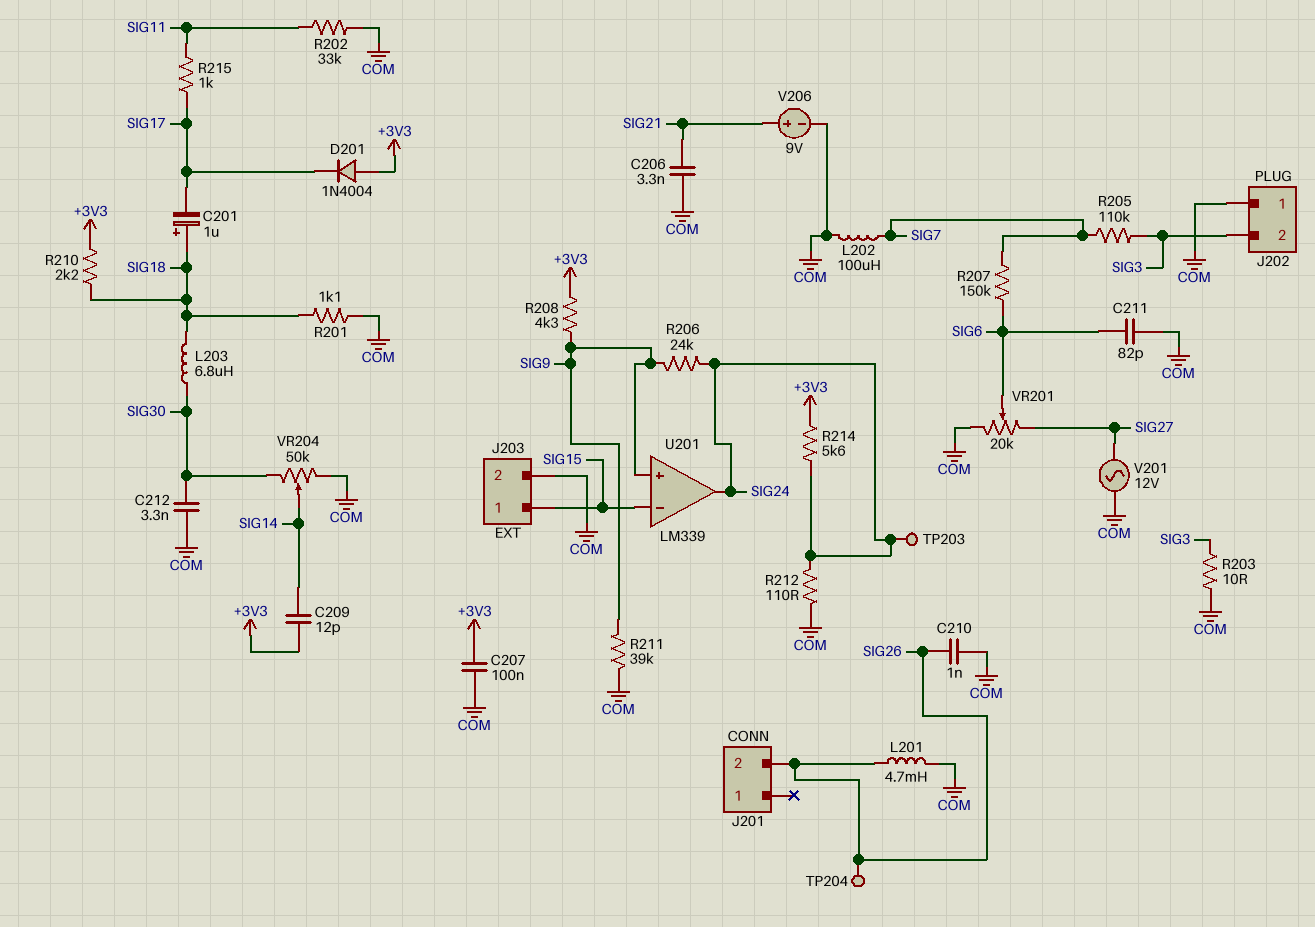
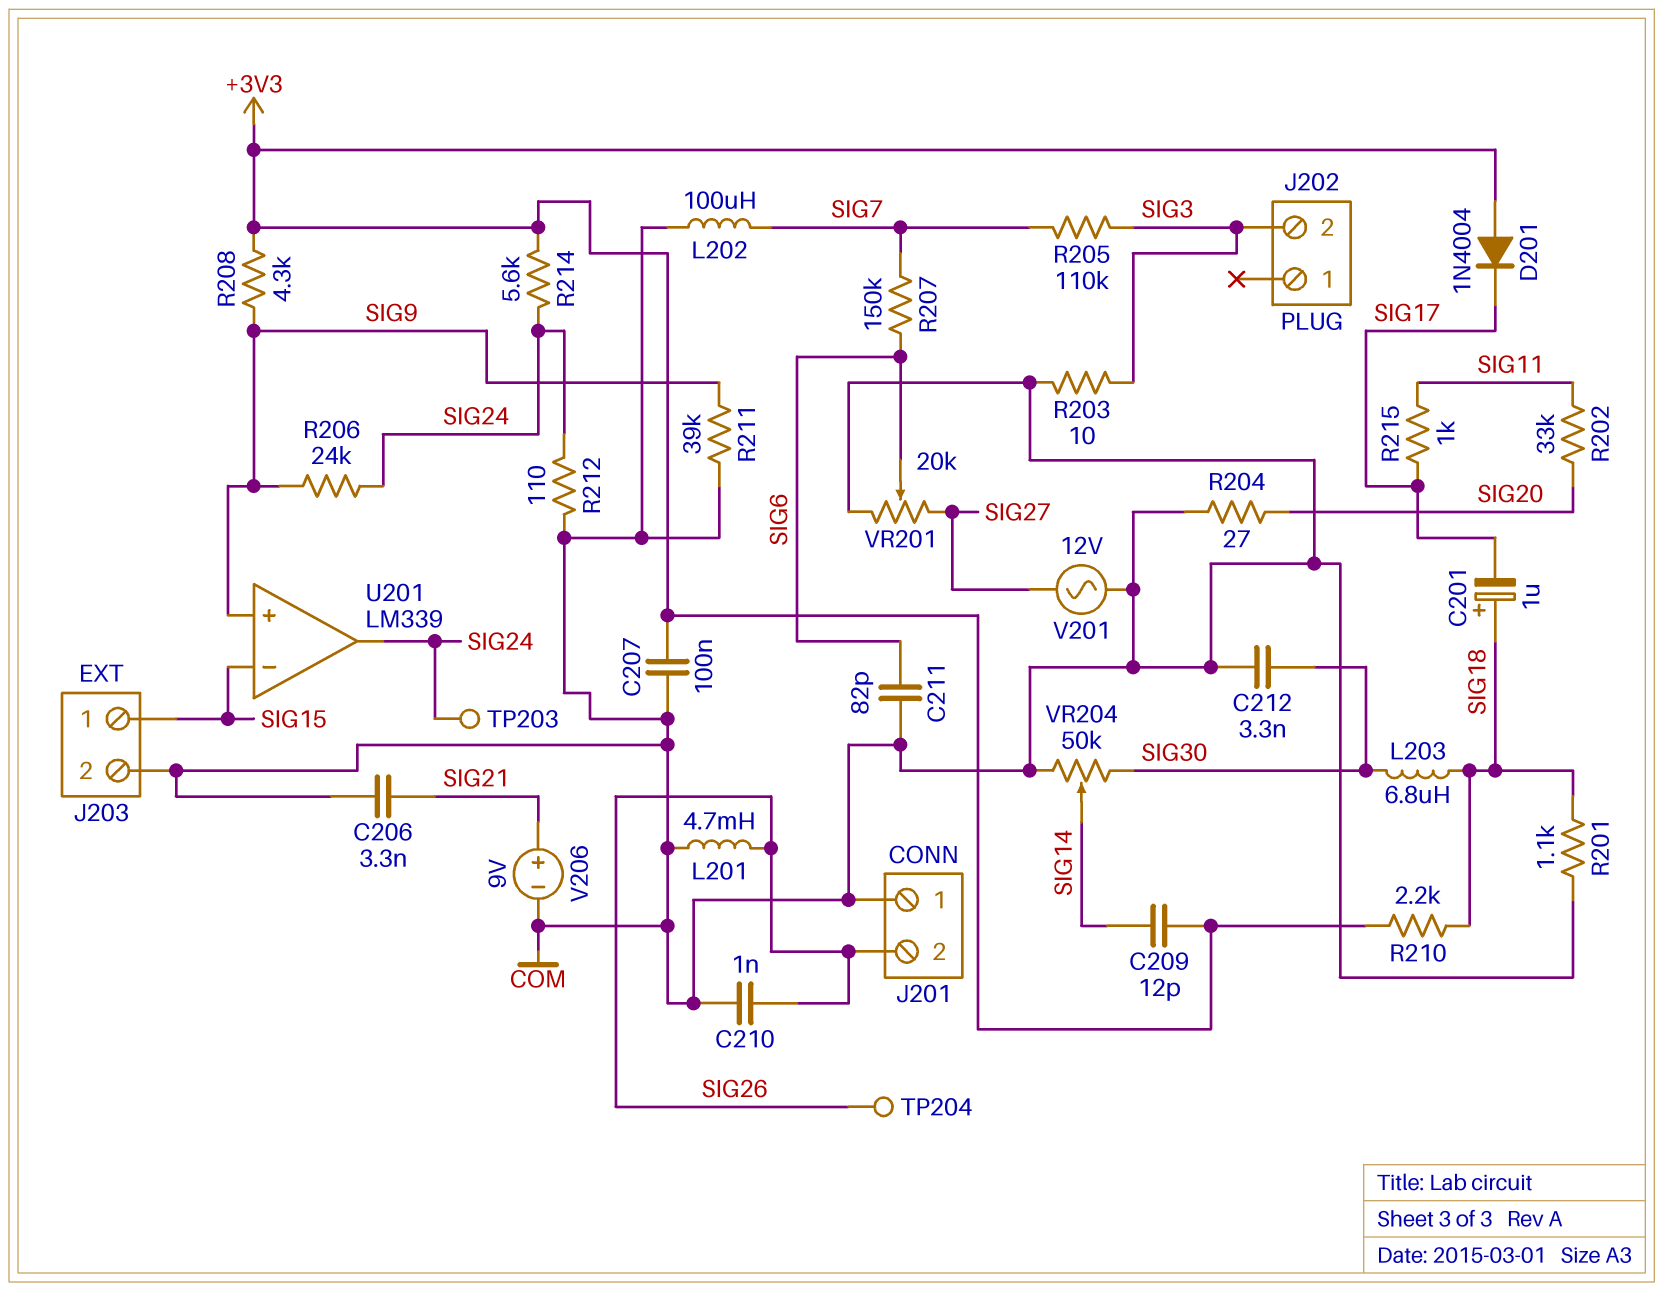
J201 pin 1: none -> COM
J202 pin 1: COM -> none
R202: 33k (COM, SIG11) -> 33k (SIG11, SIG20)
R204: none -> 27 (COM, SIG20)

